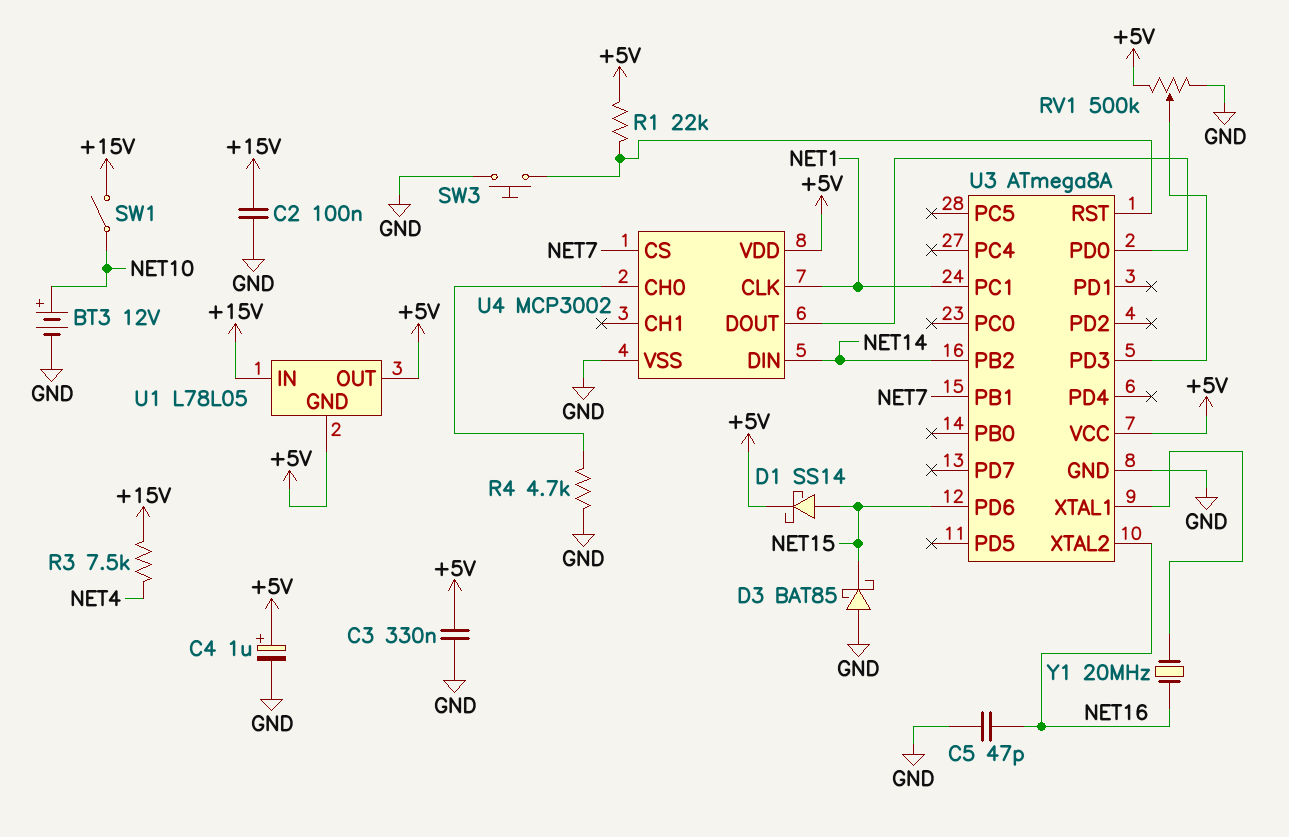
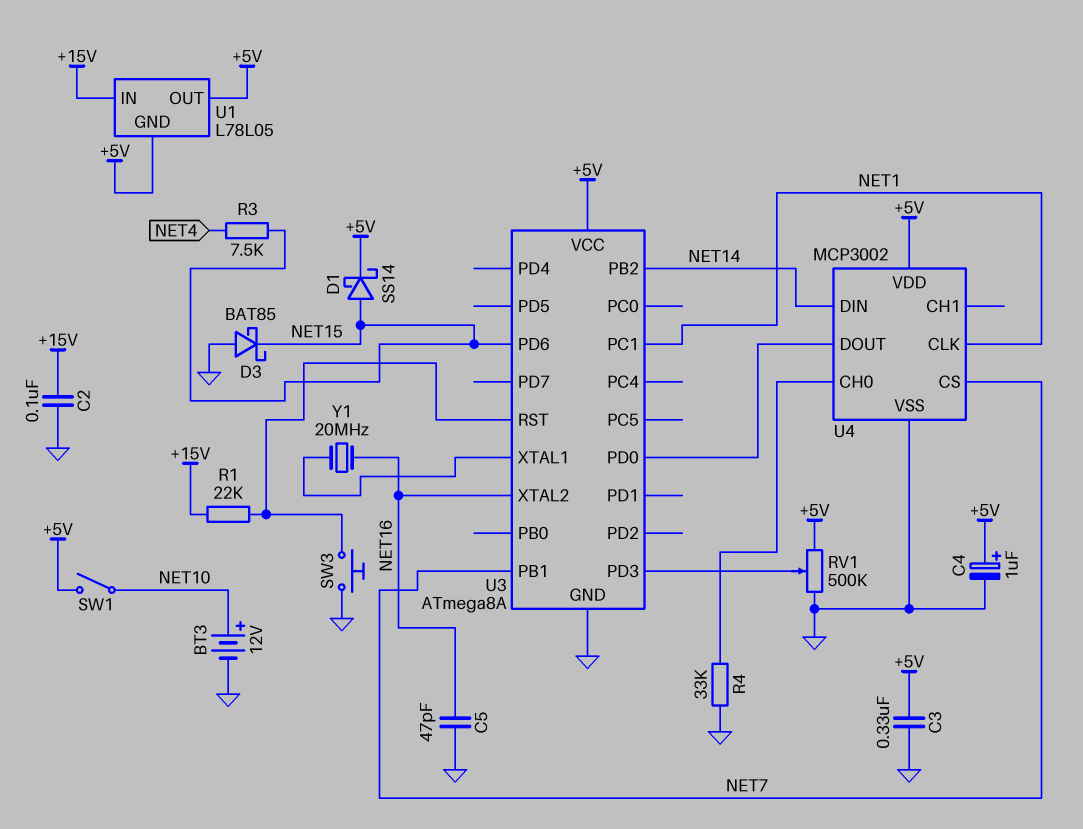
R1: 22k (+5V, U3/RST) -> 22k (+15V, U3/RST)
R3: 7.5k (+15V, NET4) -> 7.5k (NET4, NET15)
R4: 4.7k (GND, U4/CH0) -> 33k (GND, U4/CH0)
SW1: switch (+15V, NET10) -> switch (+5V, NET10)

